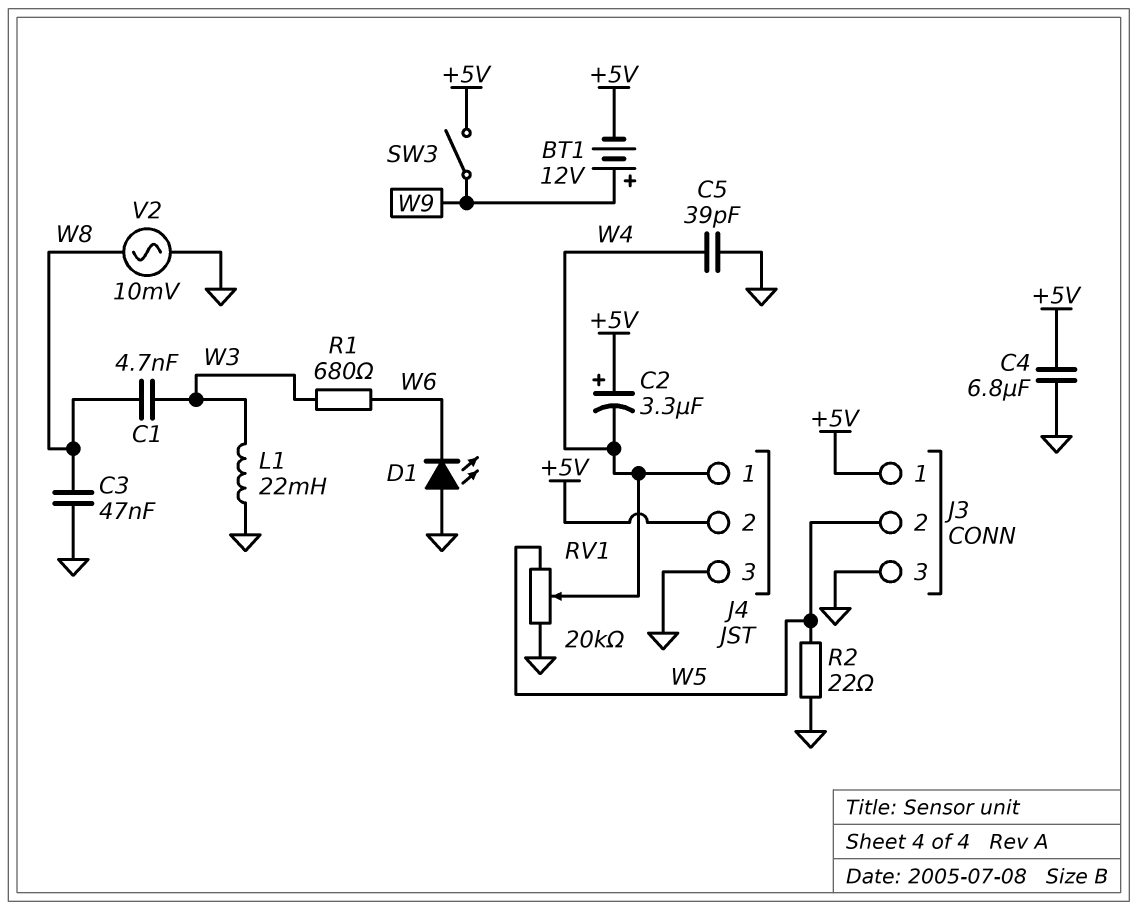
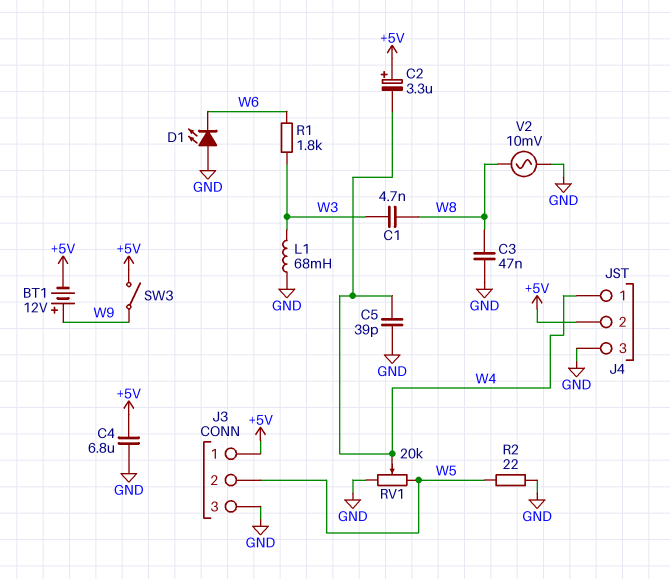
L1: 22mH (GND, W3) -> 68mH (GND, W3)
R1: 680 (W3, W6) -> 1.8k (W3, W6)

